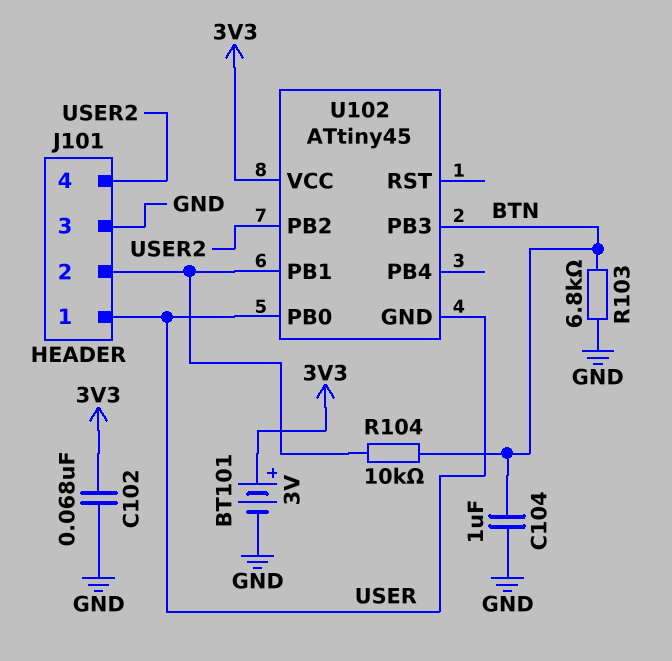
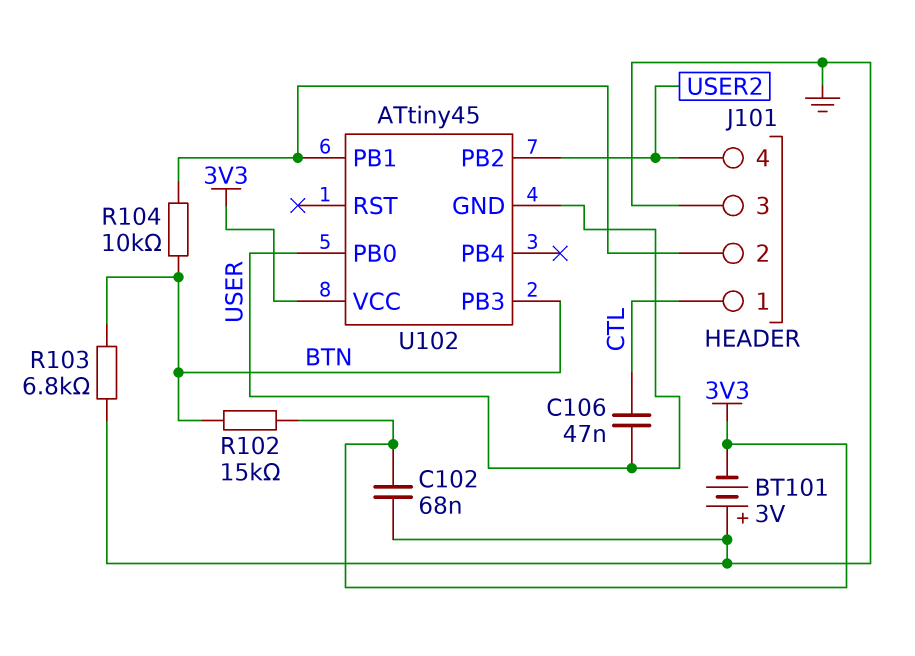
BT101: 3V (plus 3V3, minus GND) -> 3V (plus GND, minus 3V3)
C104: 1uF (BTN, GND) -> none
C106: none -> 47nF (CTL, USER)
J101 pin 1: USER -> CTL
R102: none -> 15k (3V3, BTN)

